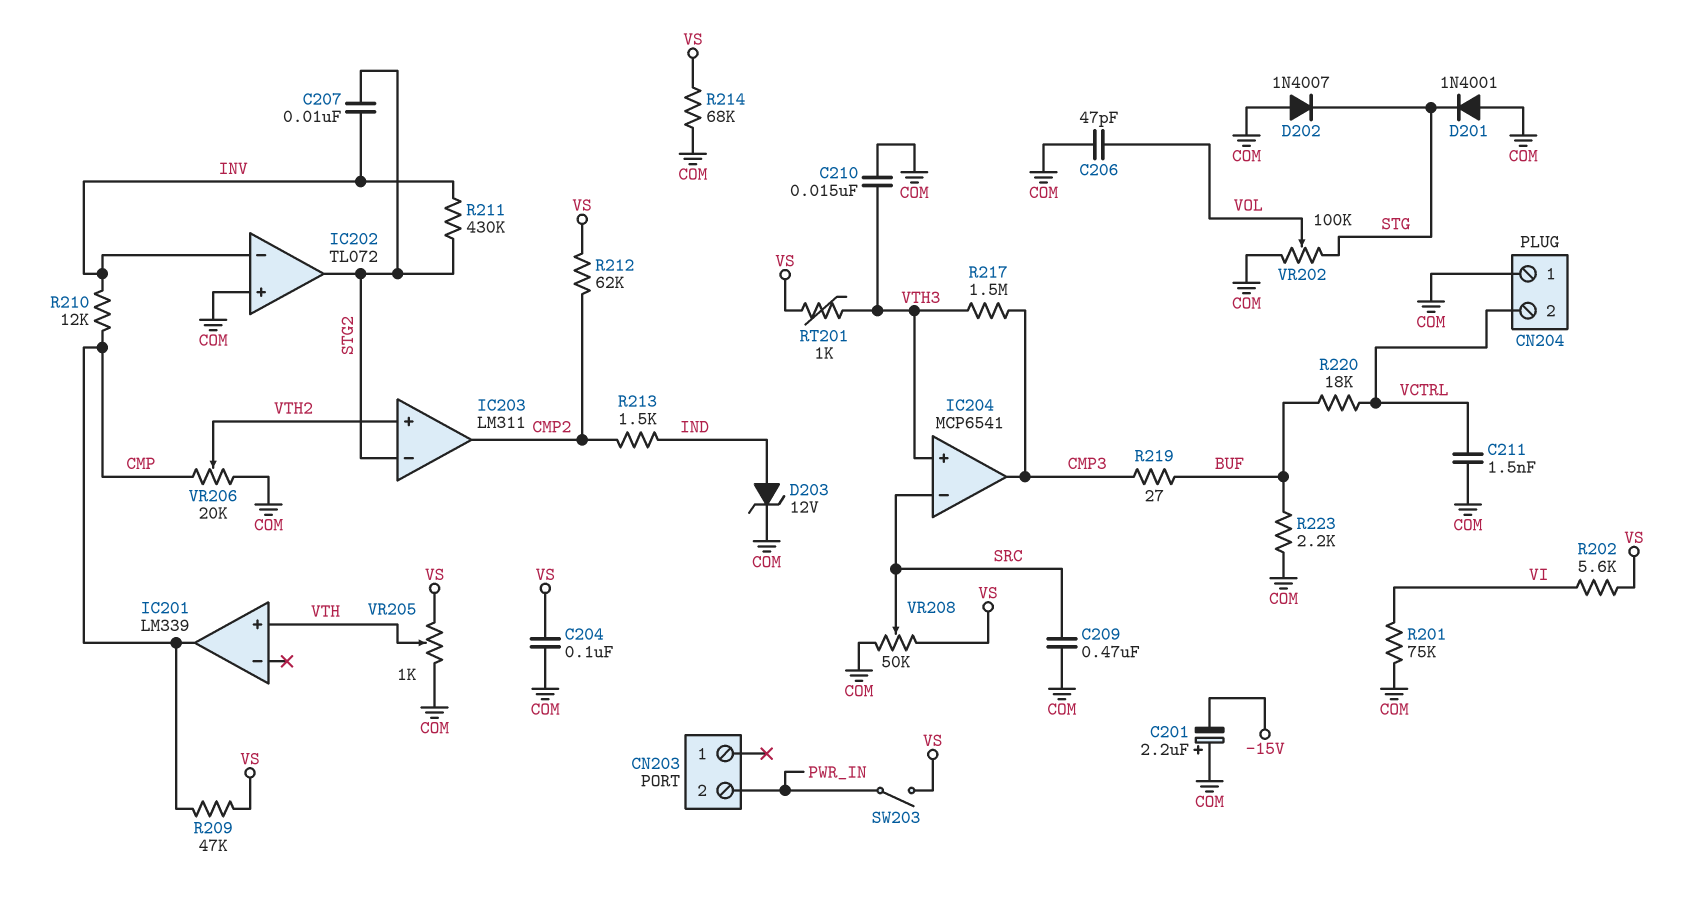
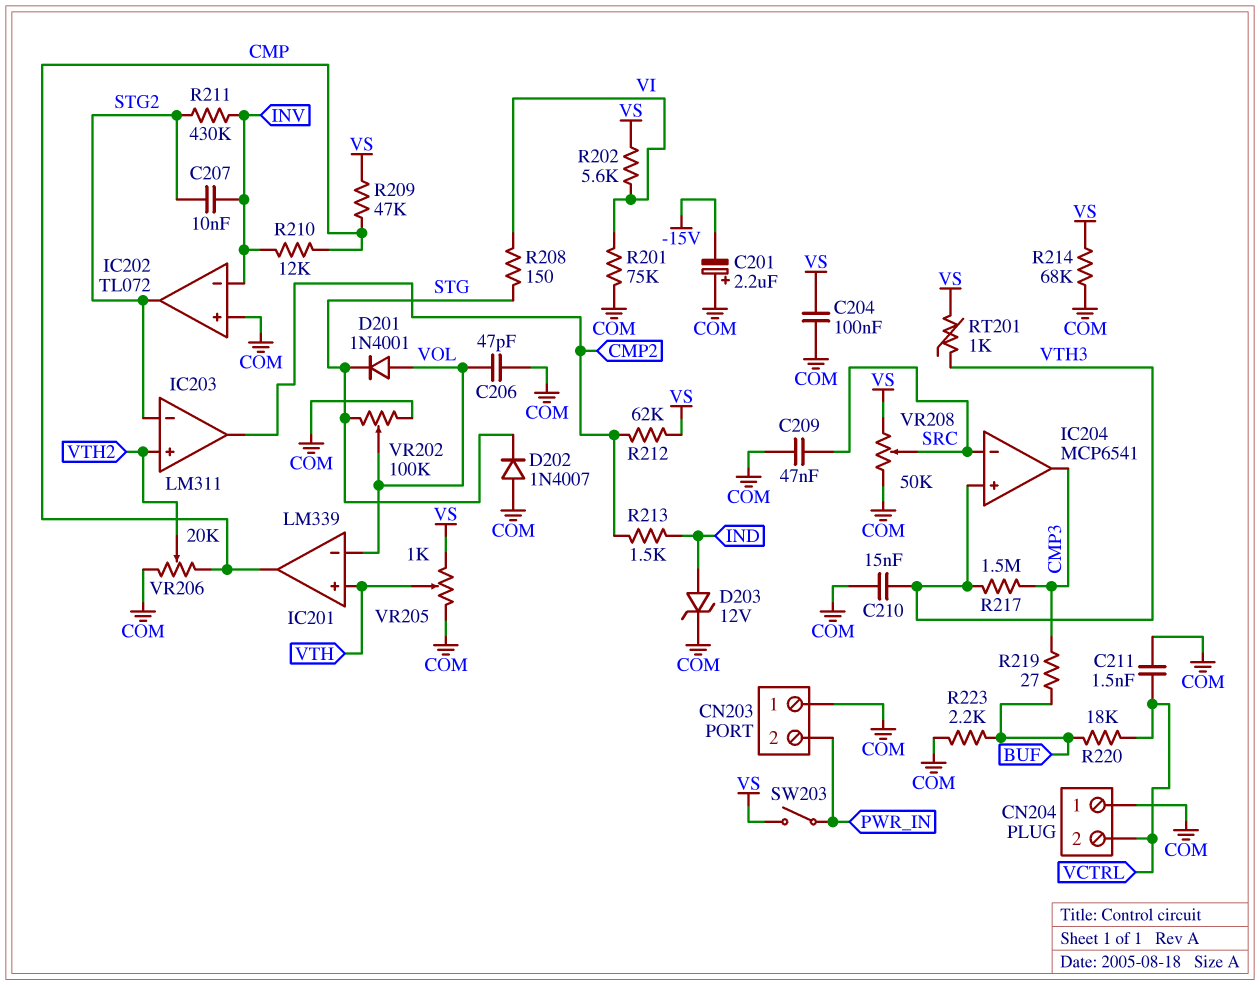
C209: 470nF (COM, SRC) -> 47nF (COM, SRC)
CN203 pin 1: none -> COM
D201: diode 1N4001 (A COM, K STG) -> diode 1N4001 (A VOL, K STG)
IC201 pin in-: none -> VOL
R208: none -> 150 (STG, VI)

